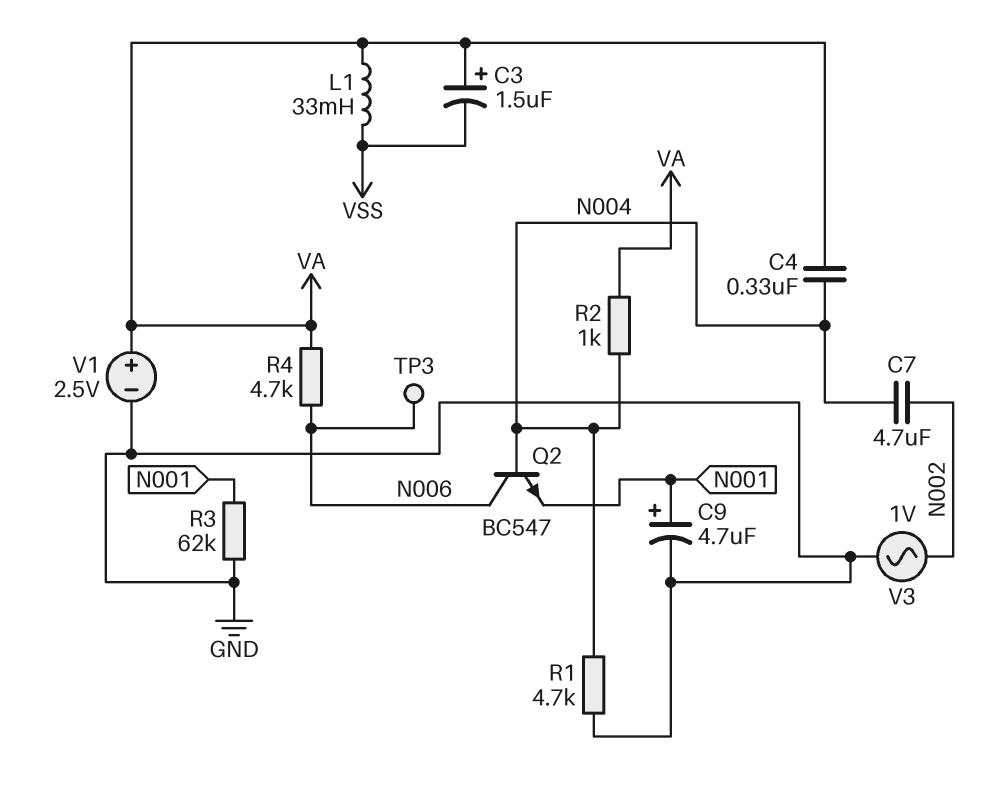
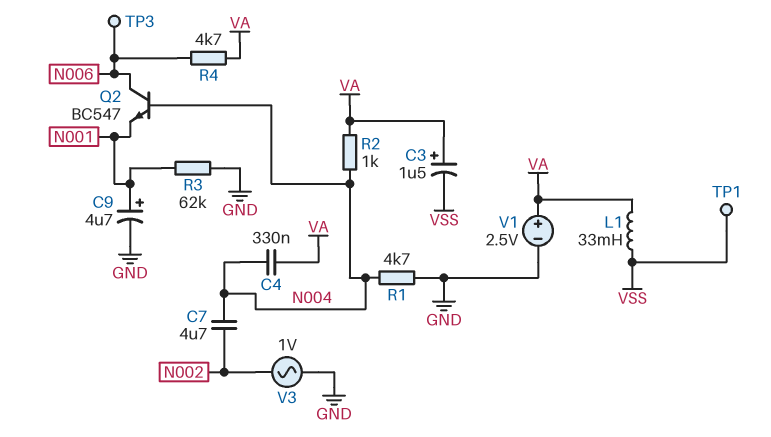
TP1: none -> test point (VSS)

